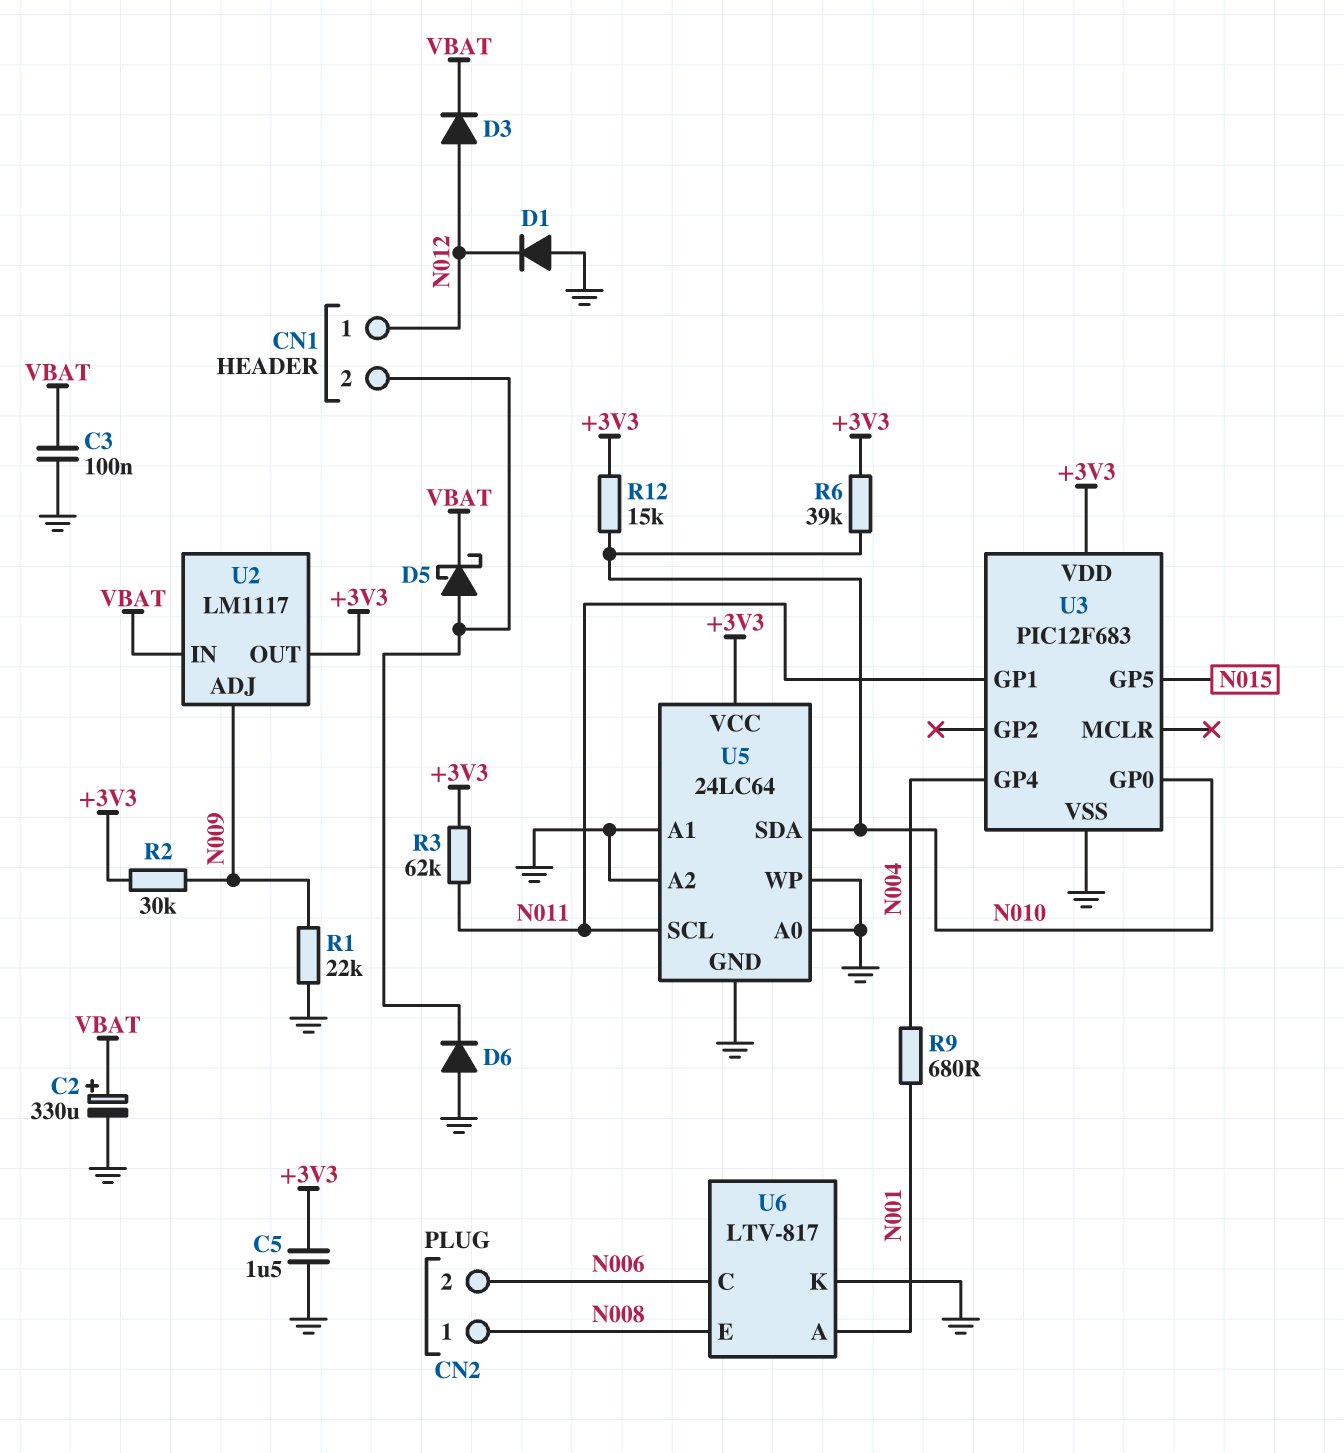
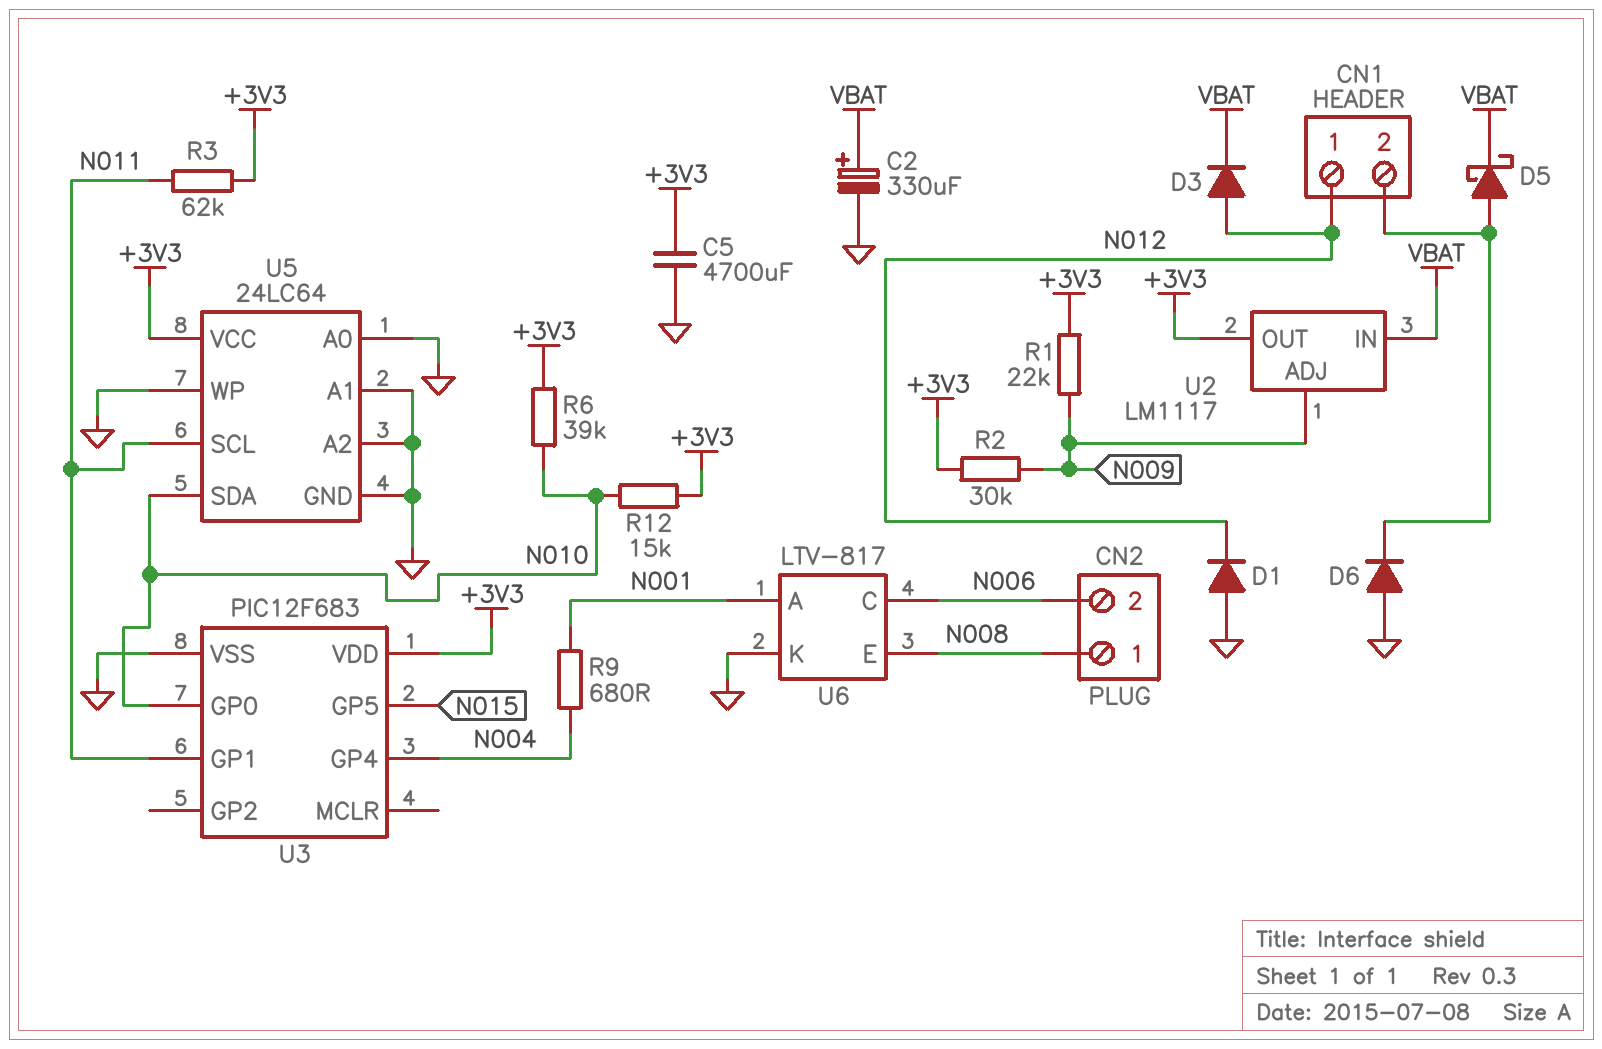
C3: 100nF (GND, VBAT) -> none
C5: 1.5uF (+3V3, GND) -> 4700uF (+3V3, GND)
R1: 22k (GND, N009) -> 22k (+3V3, N009)

